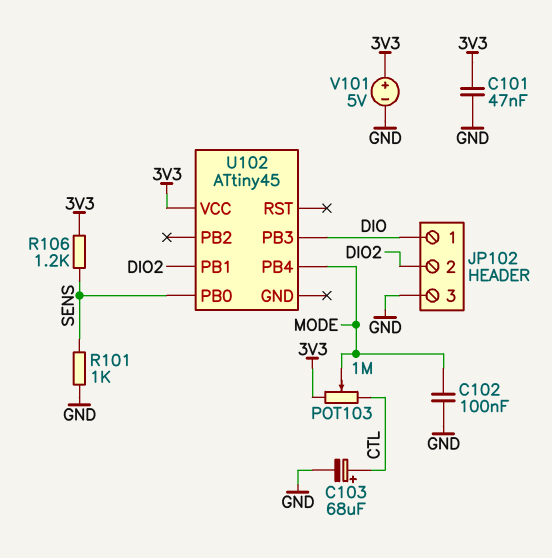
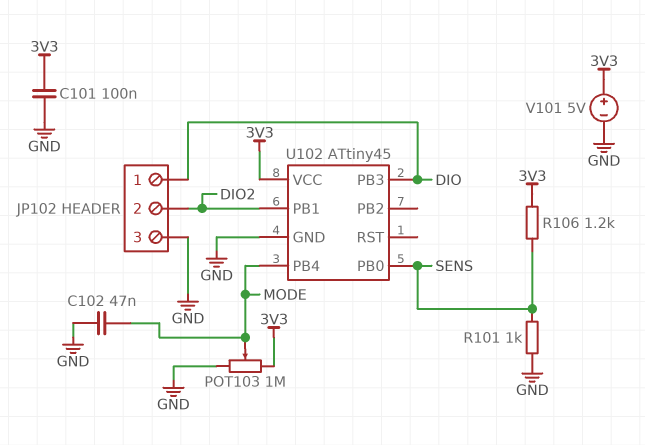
C101: 47nF (3V3, GND) -> 100nF (3V3, GND)
C102: 100nF (GND, MODE) -> 47nF (GND, MODE)
C103: 68uF (plus CTL, minus GND) -> none
POT103: 1M (3V3, CTL, wiper MODE) -> 1M (3V3, GND, wiper MODE)
U102 pin GND: none -> GND

